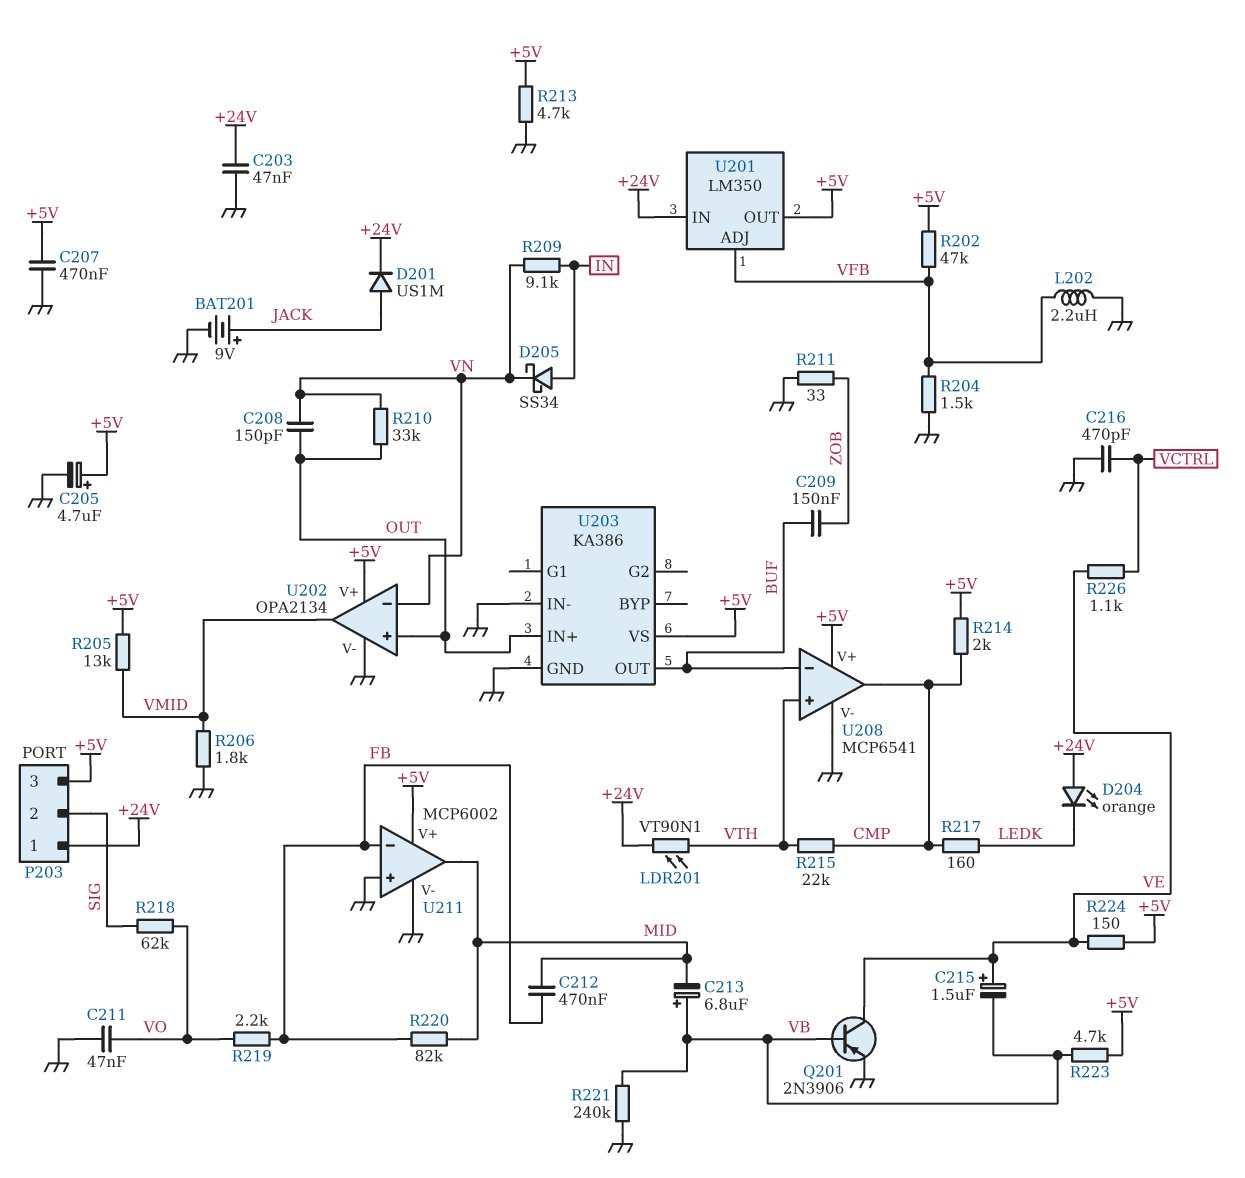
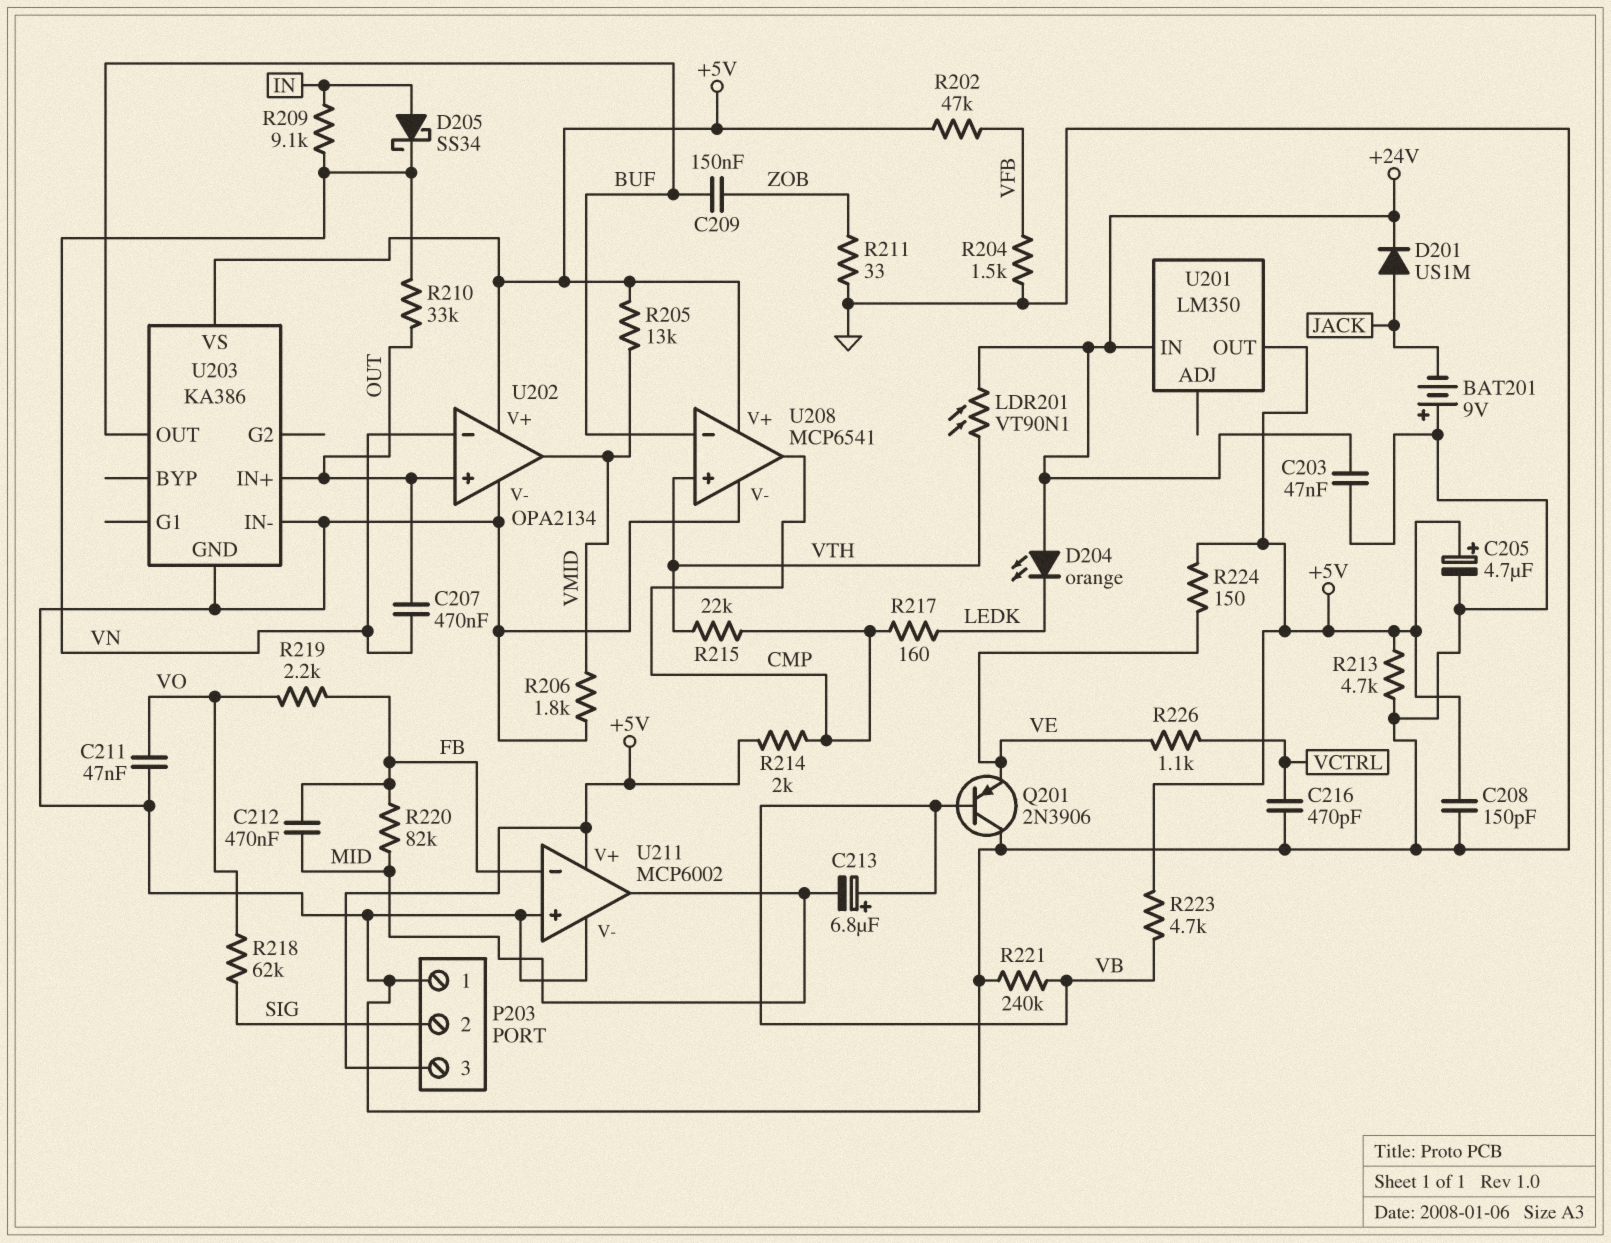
BAT201: 9V (plus JACK, minus GND) -> 9V (plus GND, minus JACK)
C207: 470nF (+5V, GND) -> 470nF (OUT, VN)
C208: 150pF (OUT, VN) -> 150pF (+5V, GND)
C215: 1.5uF (plus VE, minus VB) -> none
L202: 2.2uH (GND, VFB) -> none
P203 pin 1: +24V -> GND
Q201: PNP 2N3906 (B VB, C VE, E GND) -> PNP 2N3906 (B VB, C GND, E VE)
U201 pin ADJ: VFB -> none

